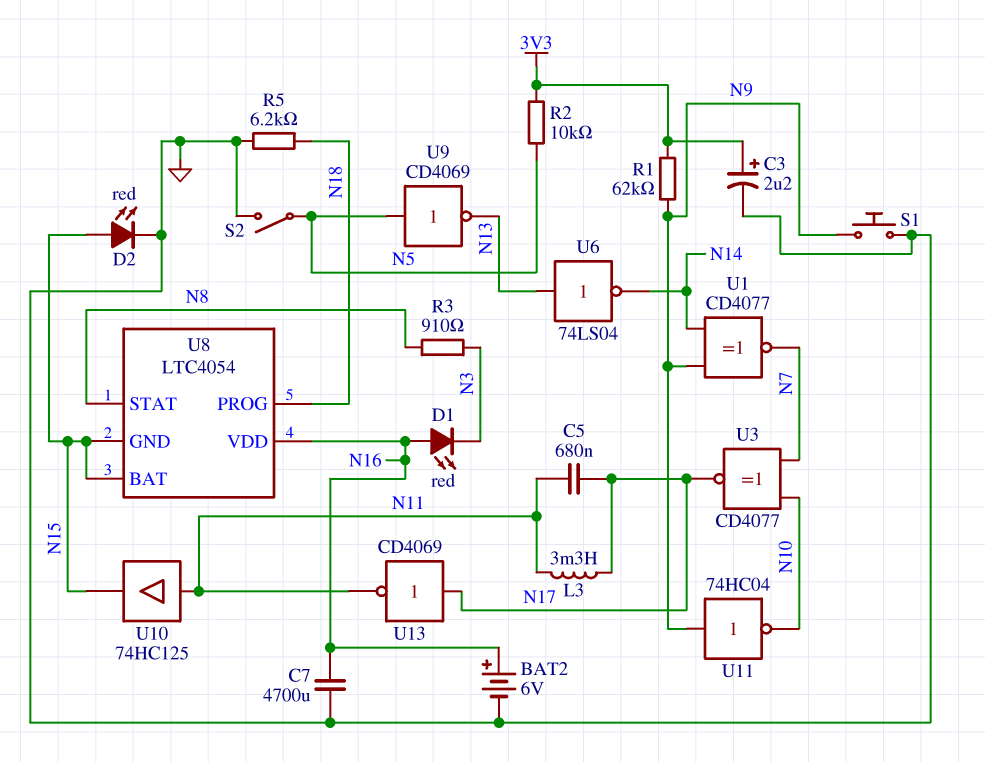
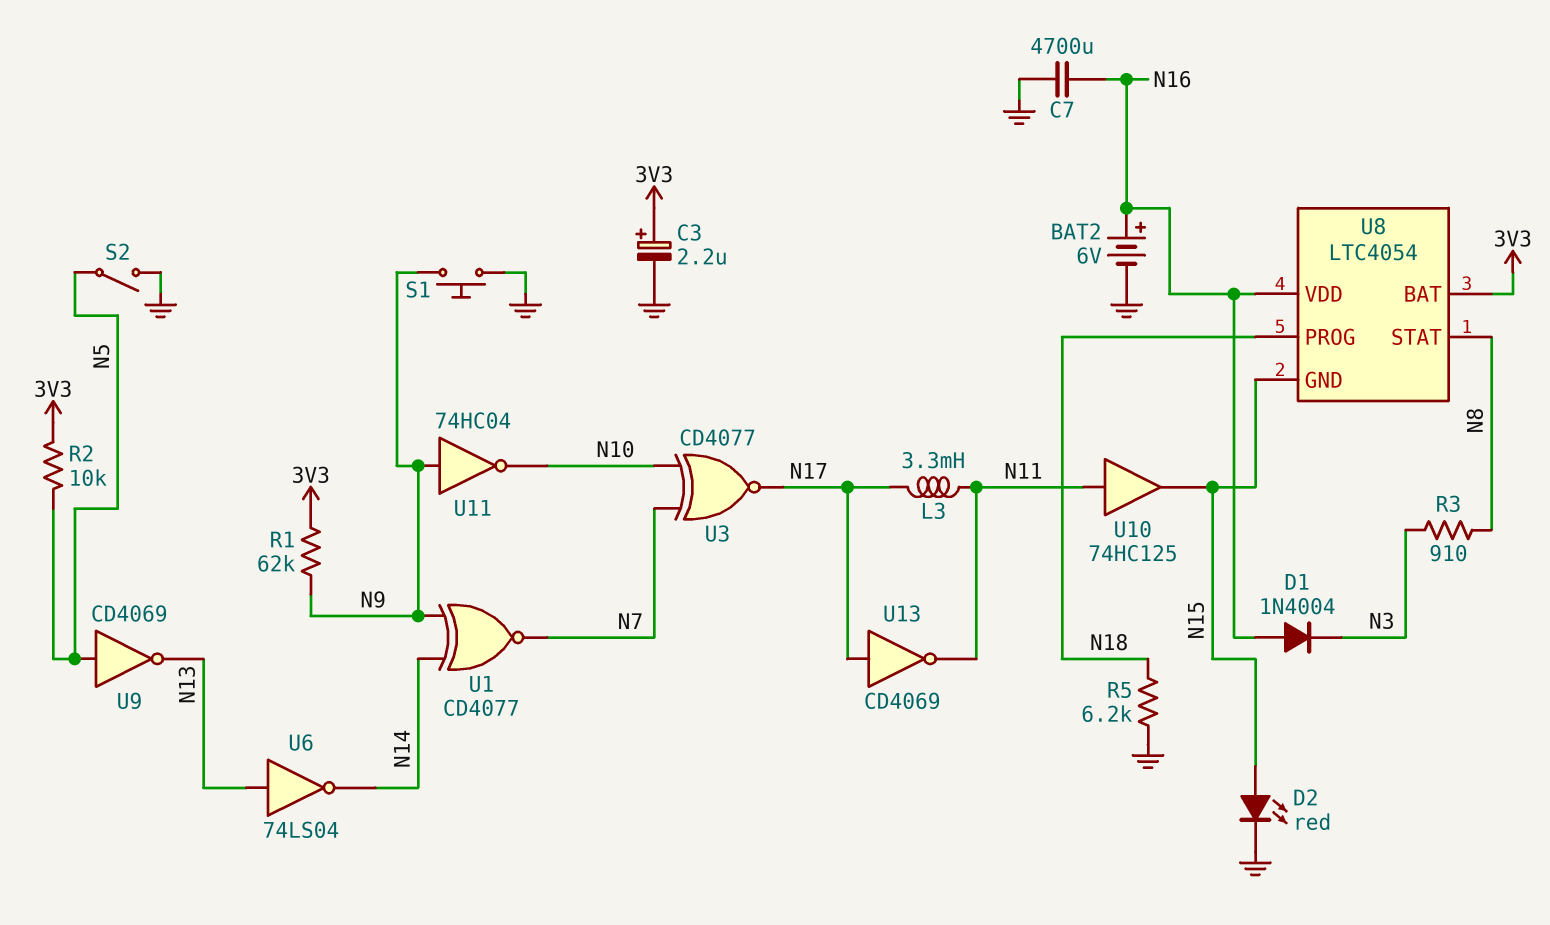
C5: 680nF (N11, N17) -> none
D1: LED red (A N16, K N3) -> diode 1N4004 (A N16, K N3)
U8 pin BAT: N15 -> 3V3

